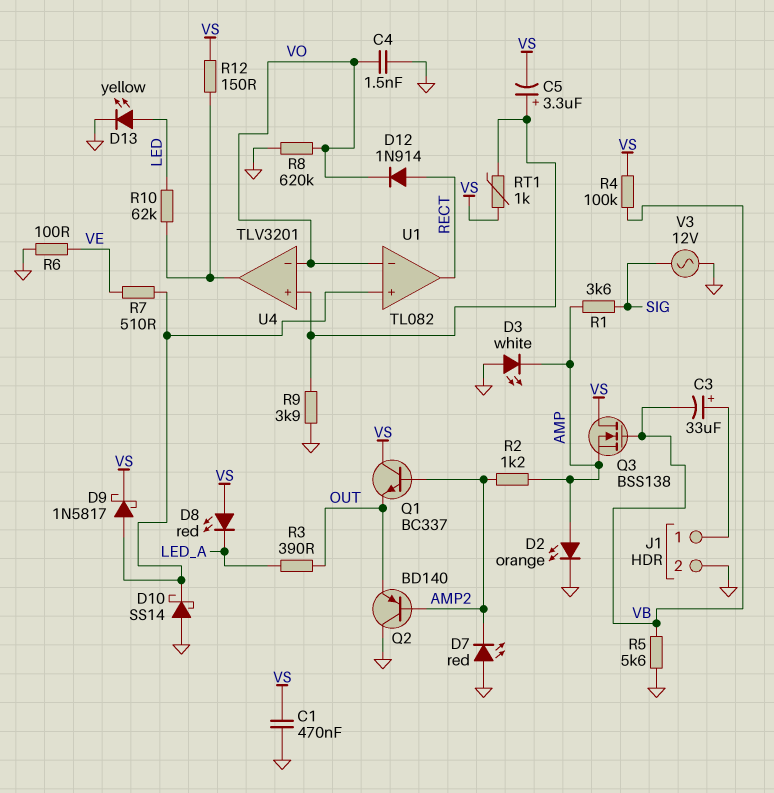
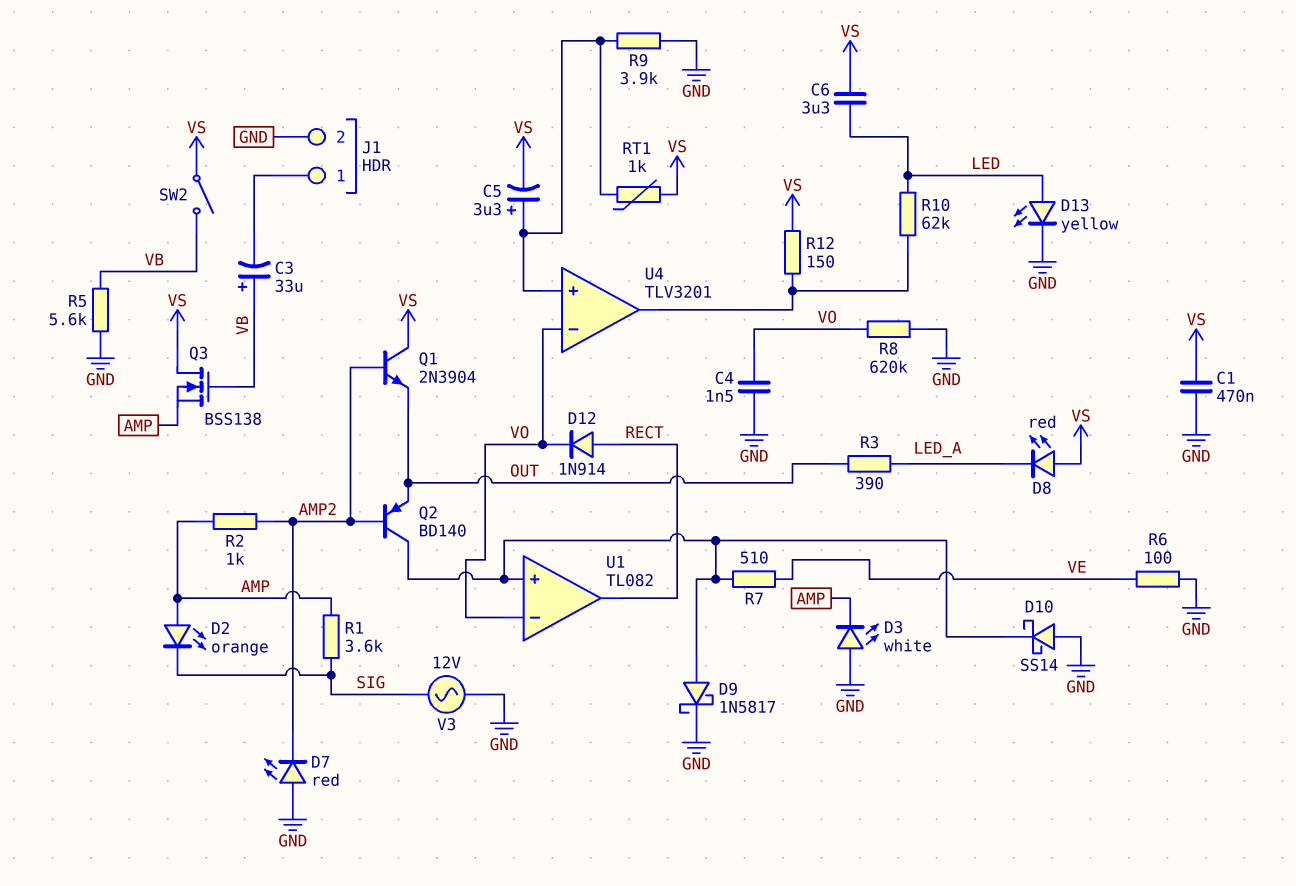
C3: 33uF (plus J1/1, minus VB) -> 33uF (plus VB, minus J1/1)
C6: none -> 3.3uF (LED, VS)
D2: LED orange (A AMP, K GND) -> LED orange (A AMP, K SIG)
D9: schottky 1N5817 (A U1/in+, K VS) -> schottky 1N5817 (A U1/in+, K GND)
Q1: NPN BC337 (B AMP2, C VS, E OUT) -> NPN 2N3904 (B AMP2, C VS, E OUT)
Q2: PNP BD140 (B AMP2, C GND, E OUT) -> PNP BD140 (B AMP2, C U1/in+, E OUT)
R2: 1.2k (AMP, AMP2) -> 1k (AMP, AMP2)
R4: 100k (VB, VS) -> none
SW2: none -> switch (VB, VS)

